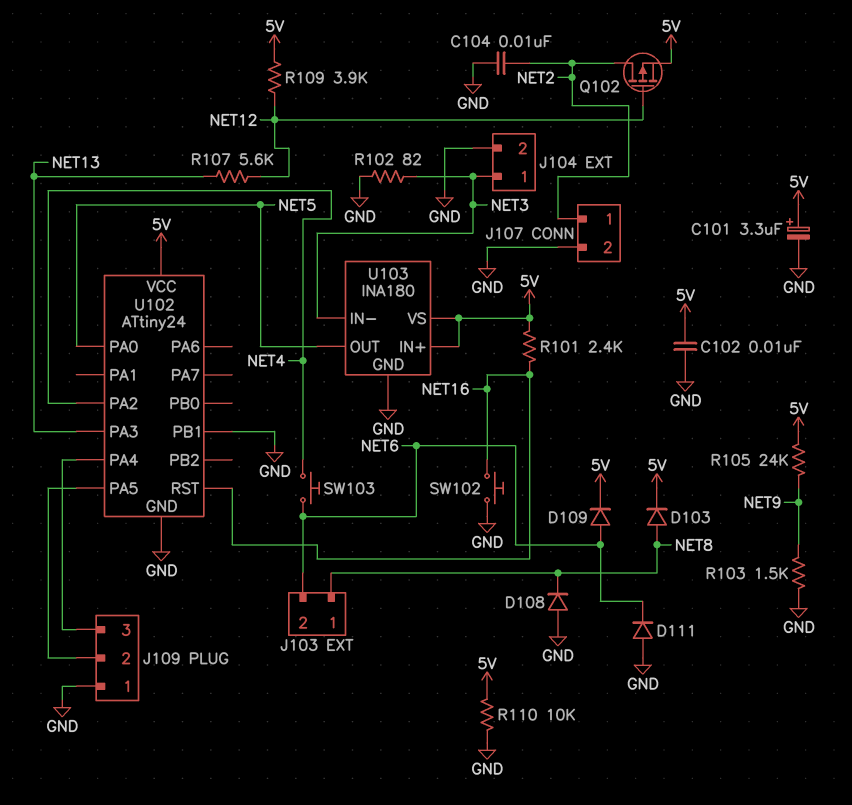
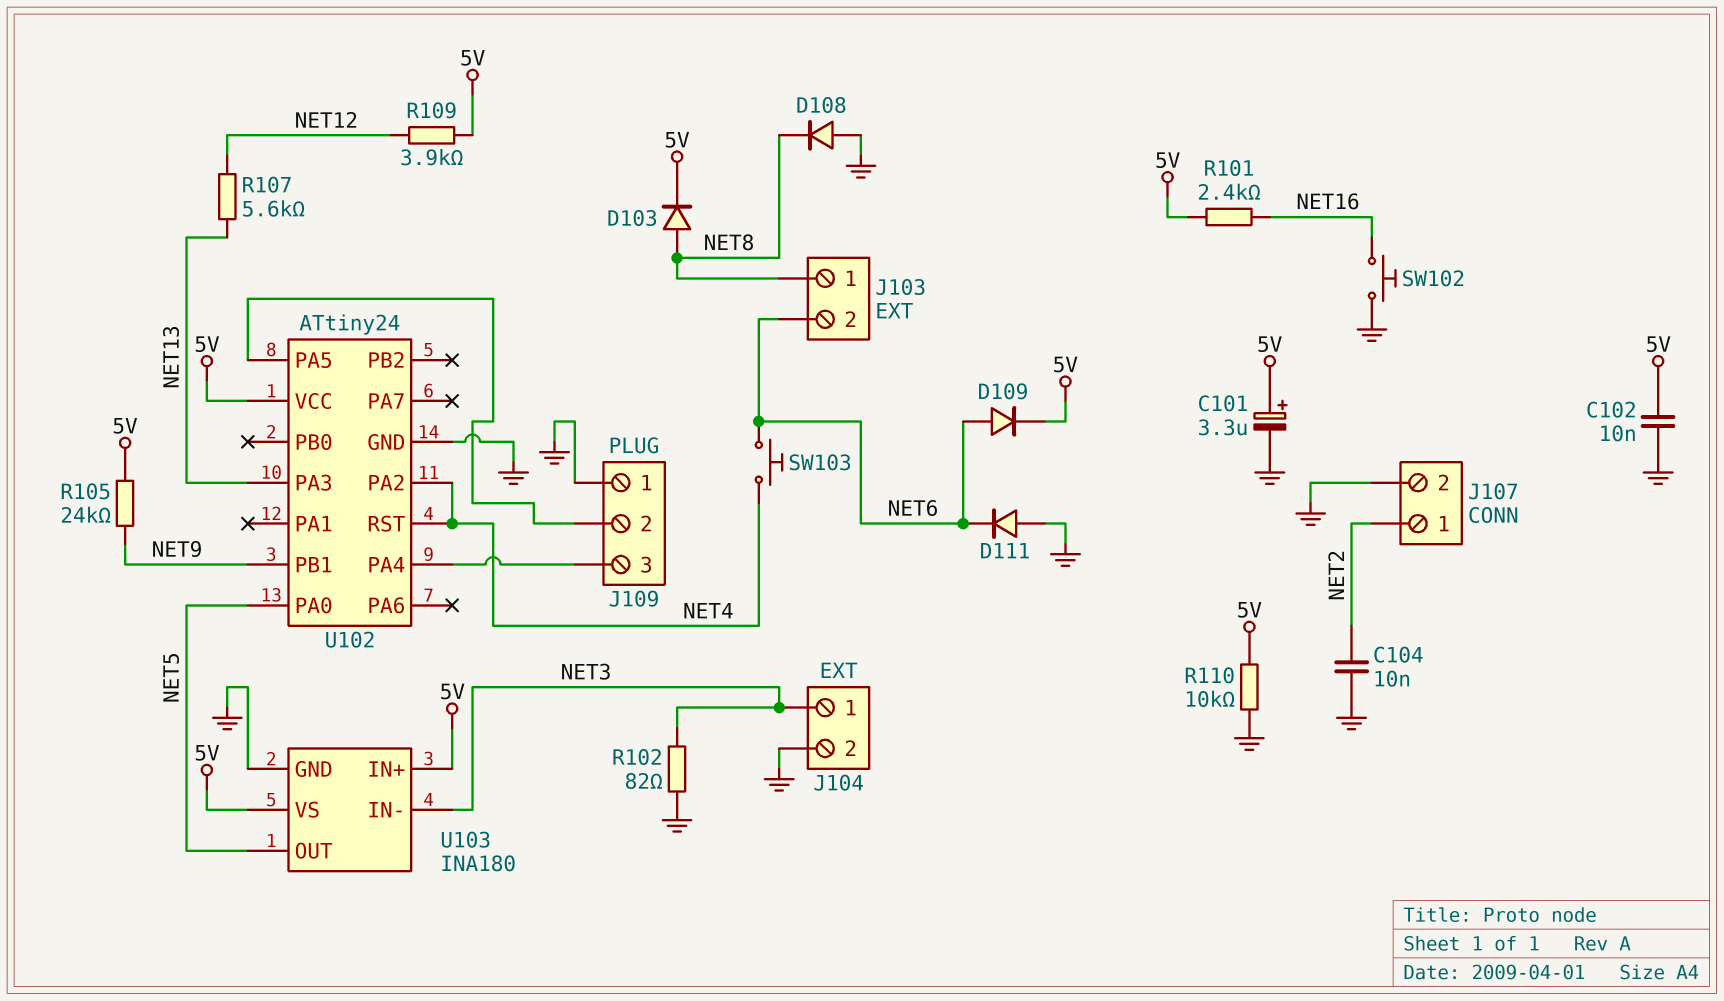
Q102: PMOS (G NET12, D NET2, S 5V) -> none
R103: 1.5k (GND, NET9) -> none
U102 pin PB1: GND -> NET9
U102 pin RST: NET16 -> NET4

